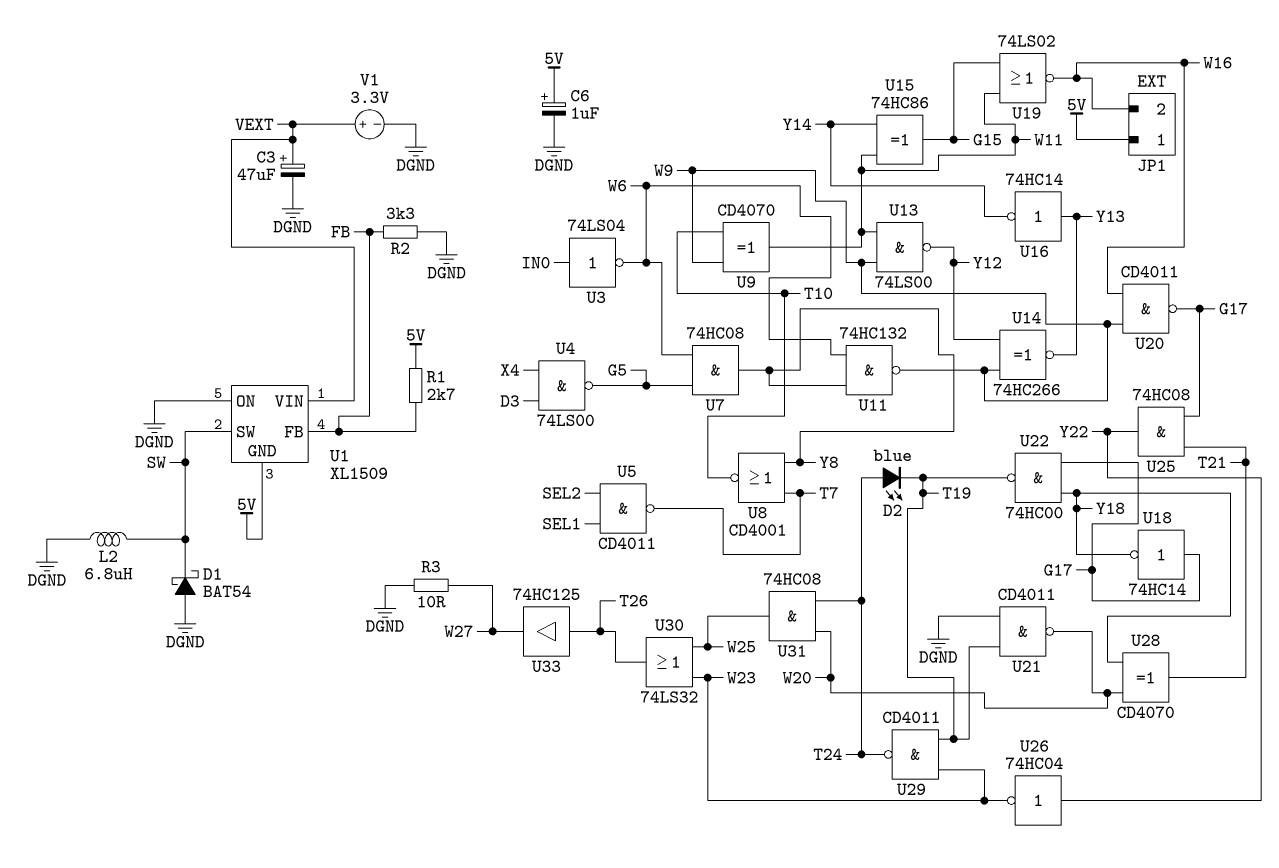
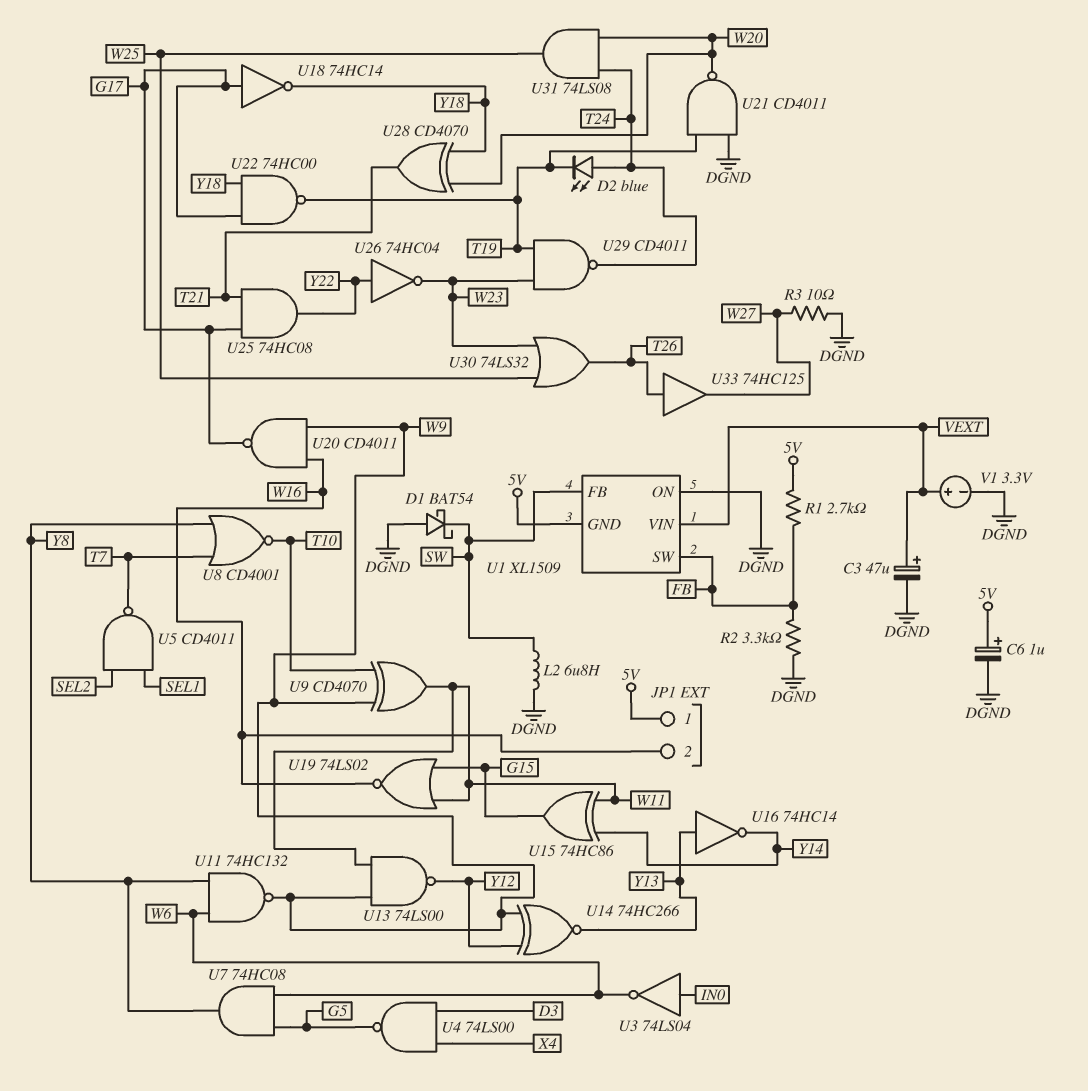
U1 pin FB: FB -> SW
U1 pin SW: SW -> FB
U31: AND 74HC08 (in T24, in W20, out W25) -> AND 74LS08 (in T24, in W20, out W25)

